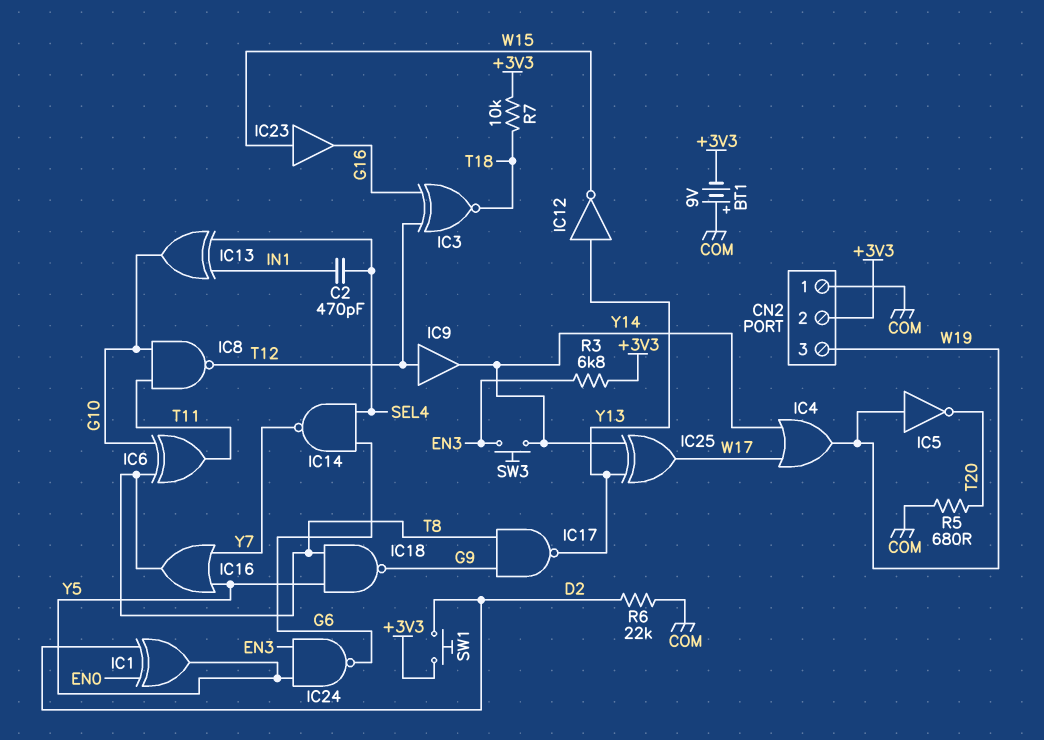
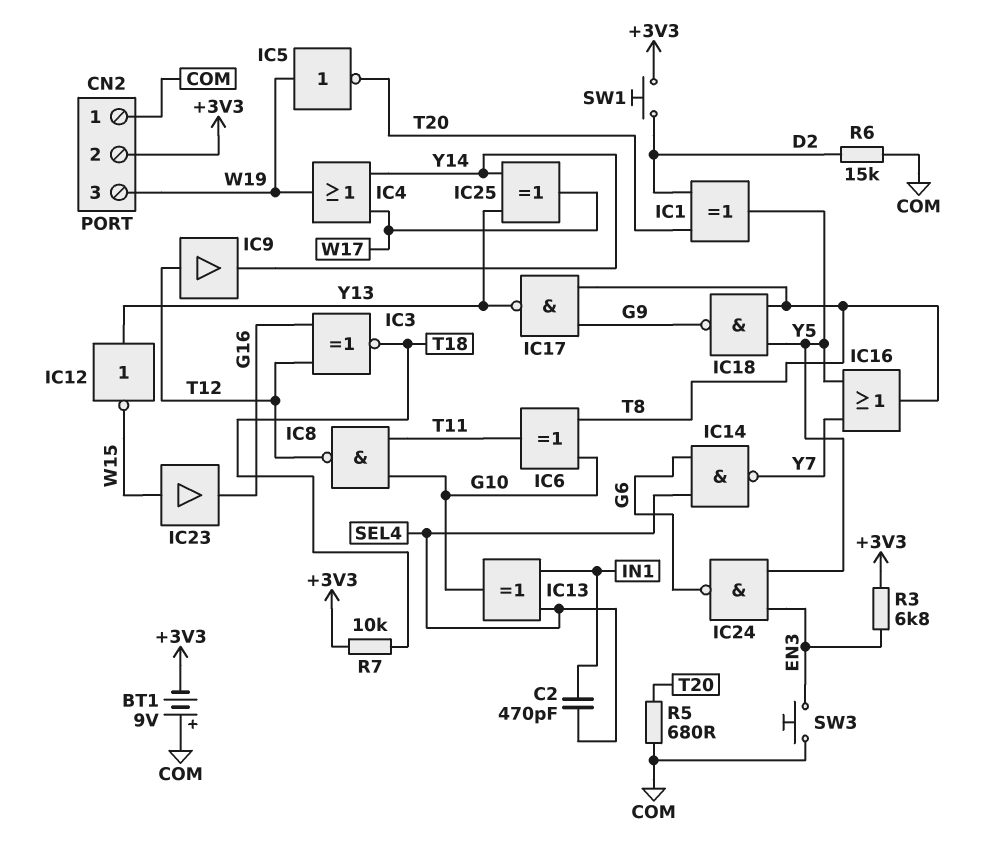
IC1: XOR (in D2, in EN0, out Y5) -> XOR (in D2, in T20, out Y5)
R6: 22k (COM, D2) -> 15k (COM, D2)
SW3: button (EN3, Y14) -> button (COM, EN3)

